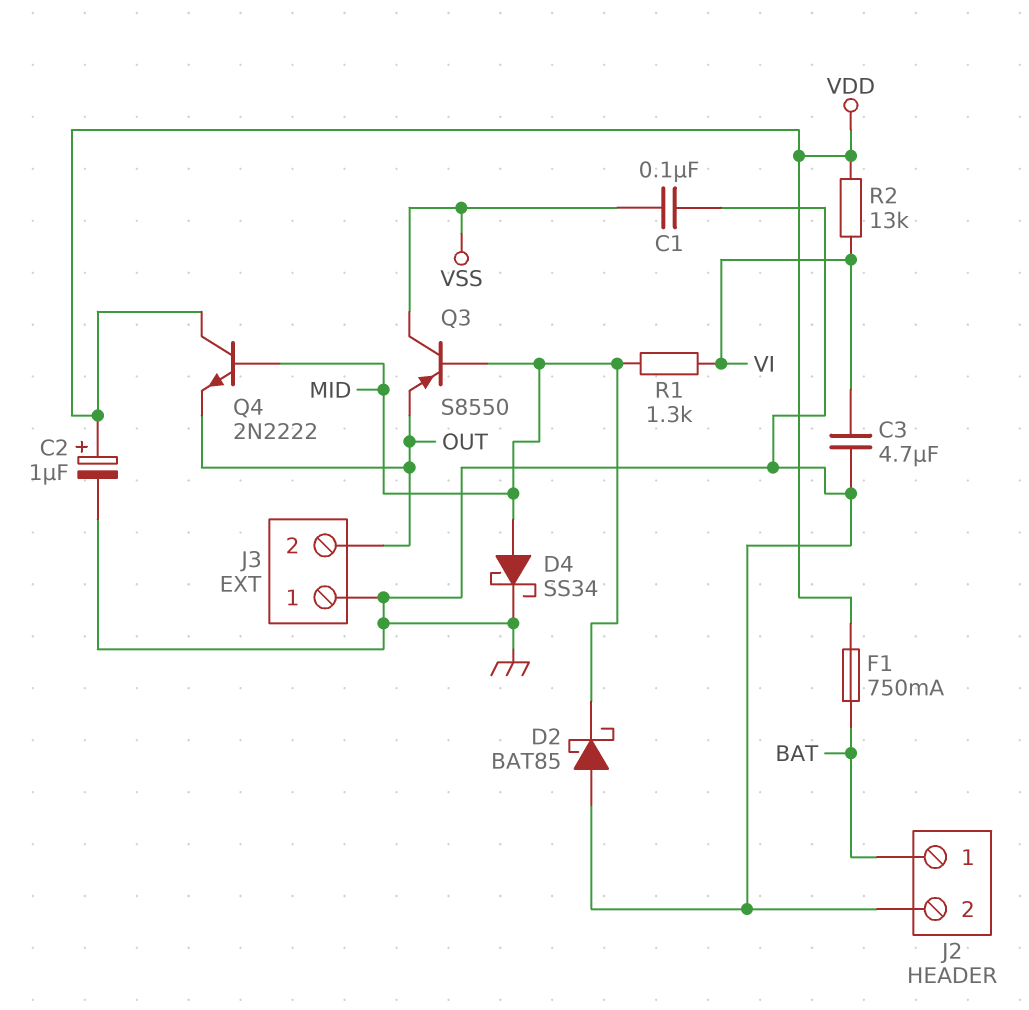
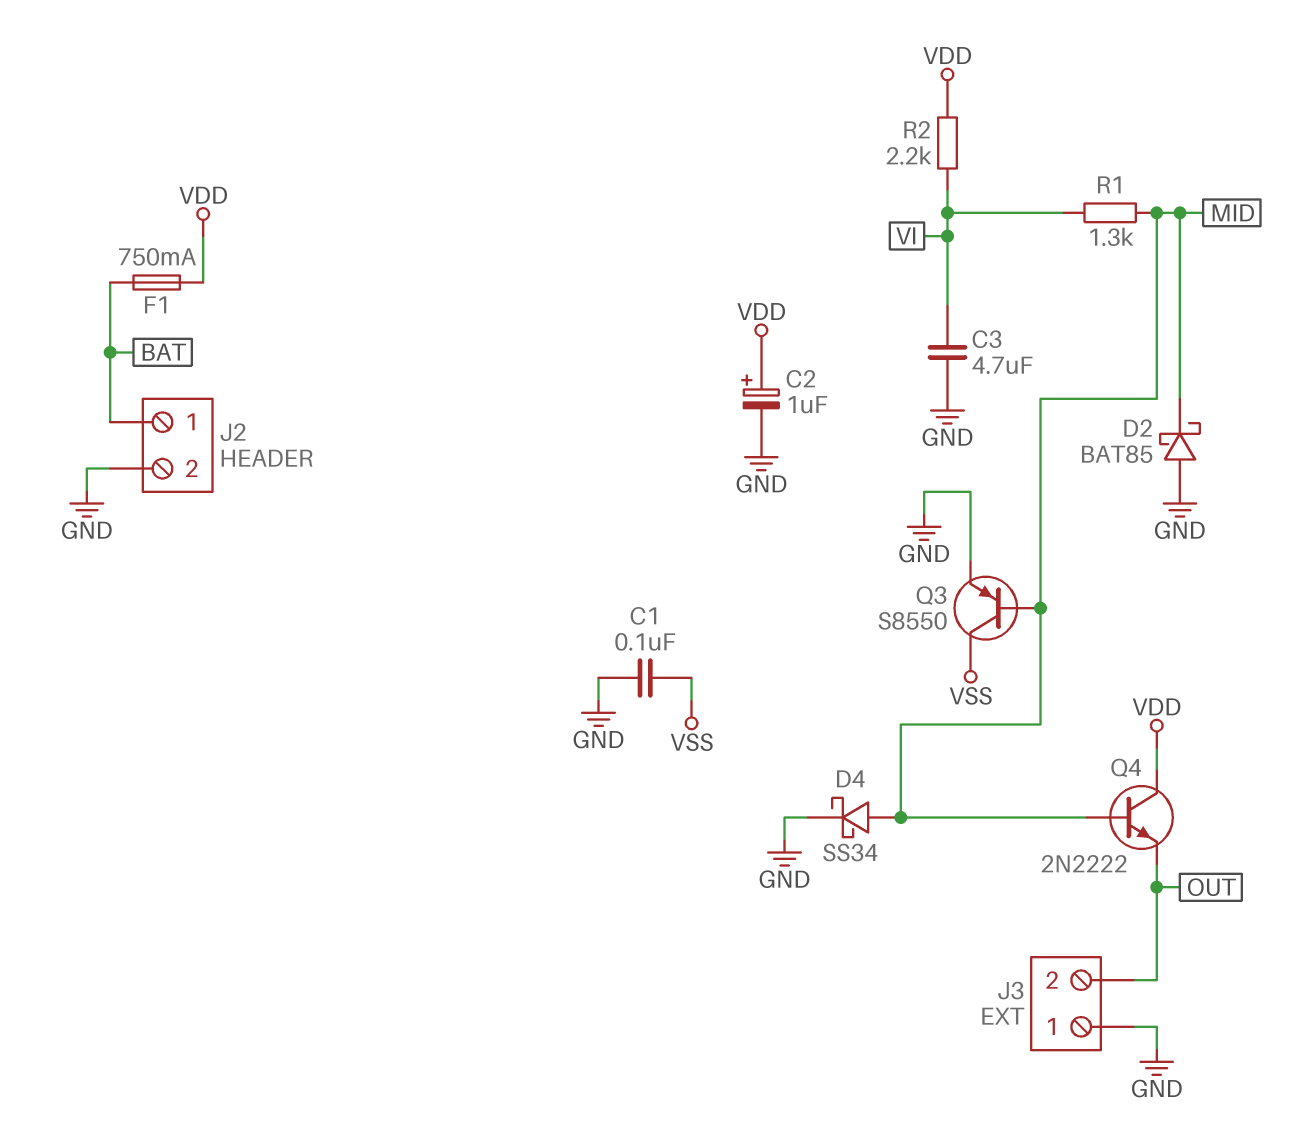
Q3: PNP S8550 (B MID, C VSS, E OUT) -> PNP S8550 (B MID, C VSS, E GND)
R2: 13k (VDD, VI) -> 2.2k (VDD, VI)

